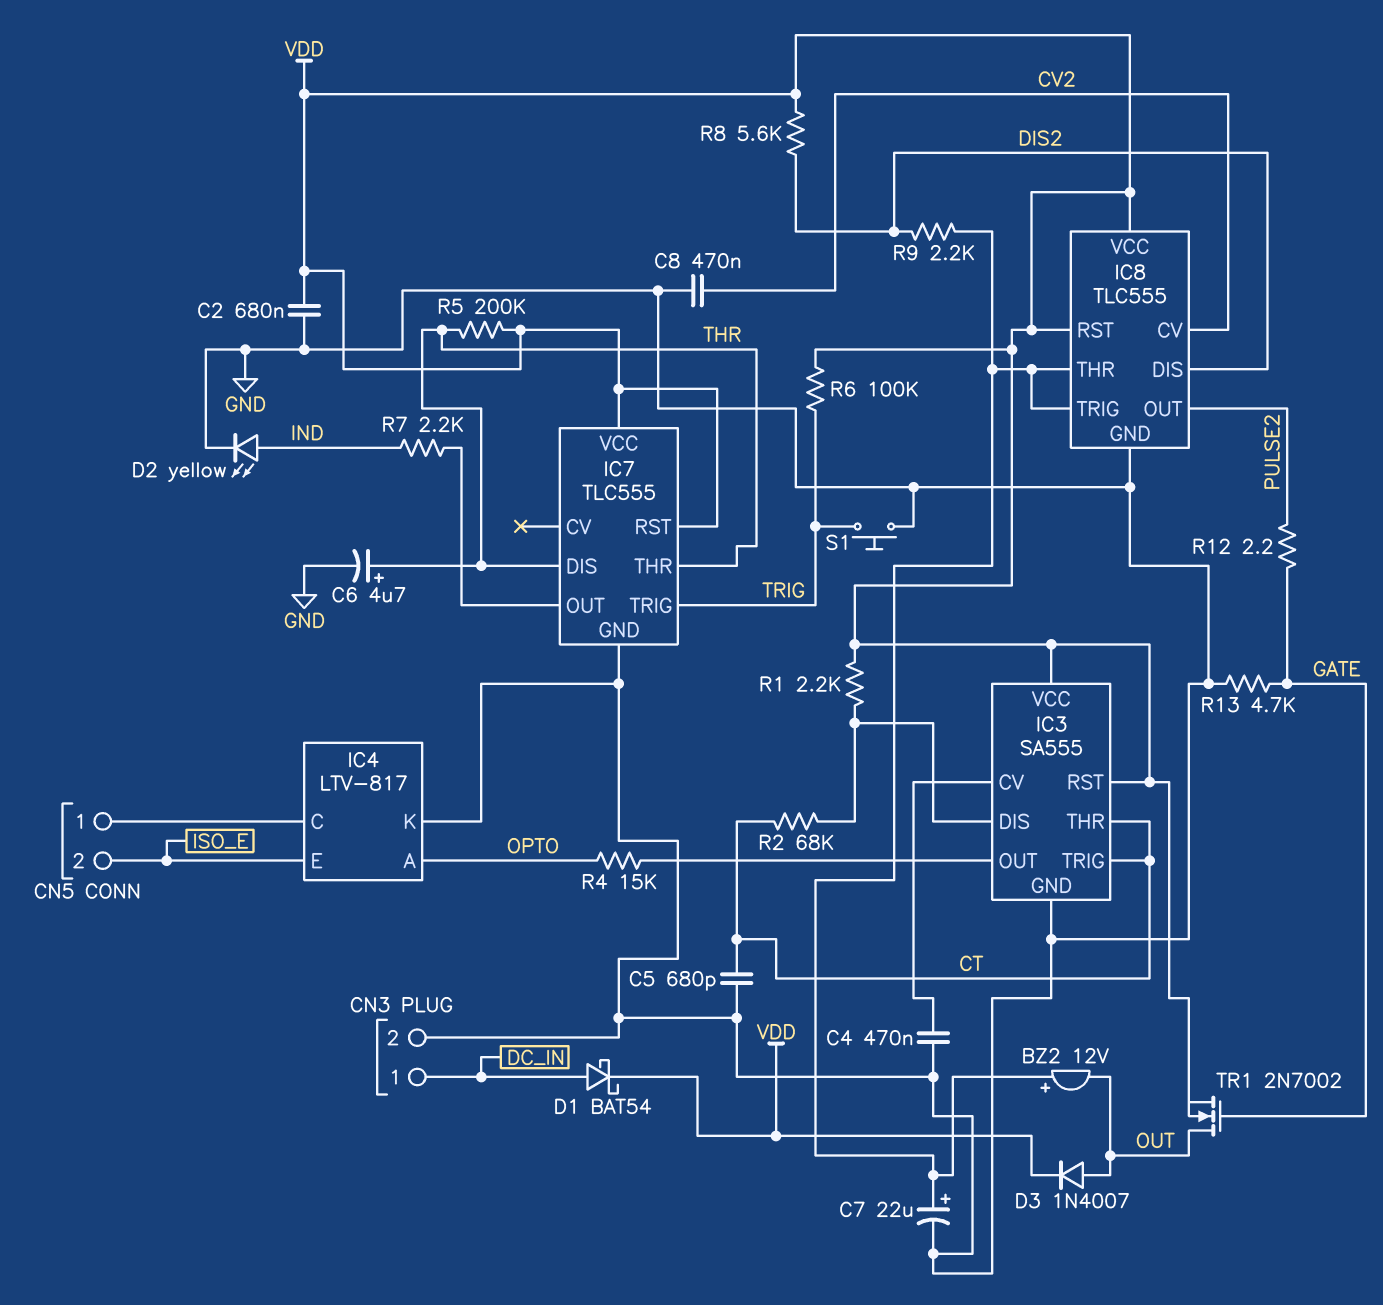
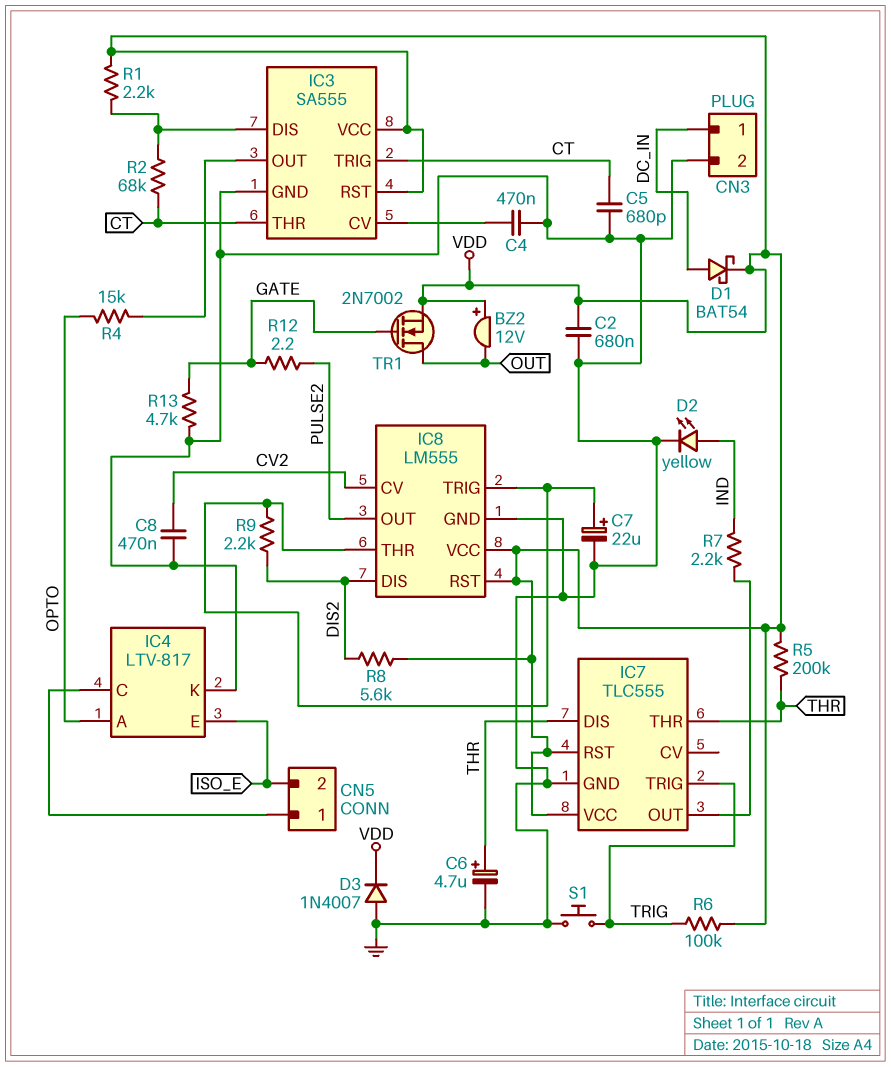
BZ2: buzzer 12V (plus IC8/THR, minus OUT) -> buzzer 12V (plus VDD, minus OUT)
D3: diode 1N4007 (A OUT, K VDD) -> diode 1N4007 (A GND, K VDD)
IC8: TLC555 -> LM555

